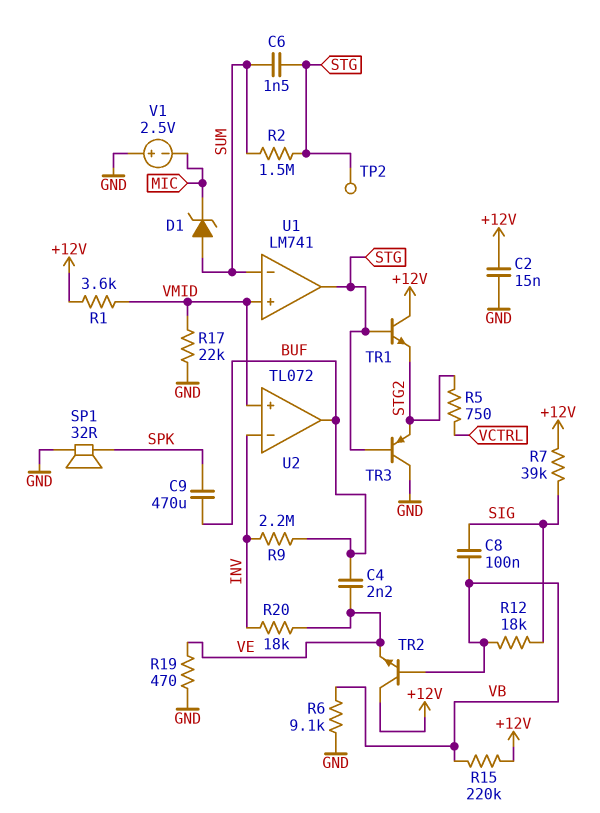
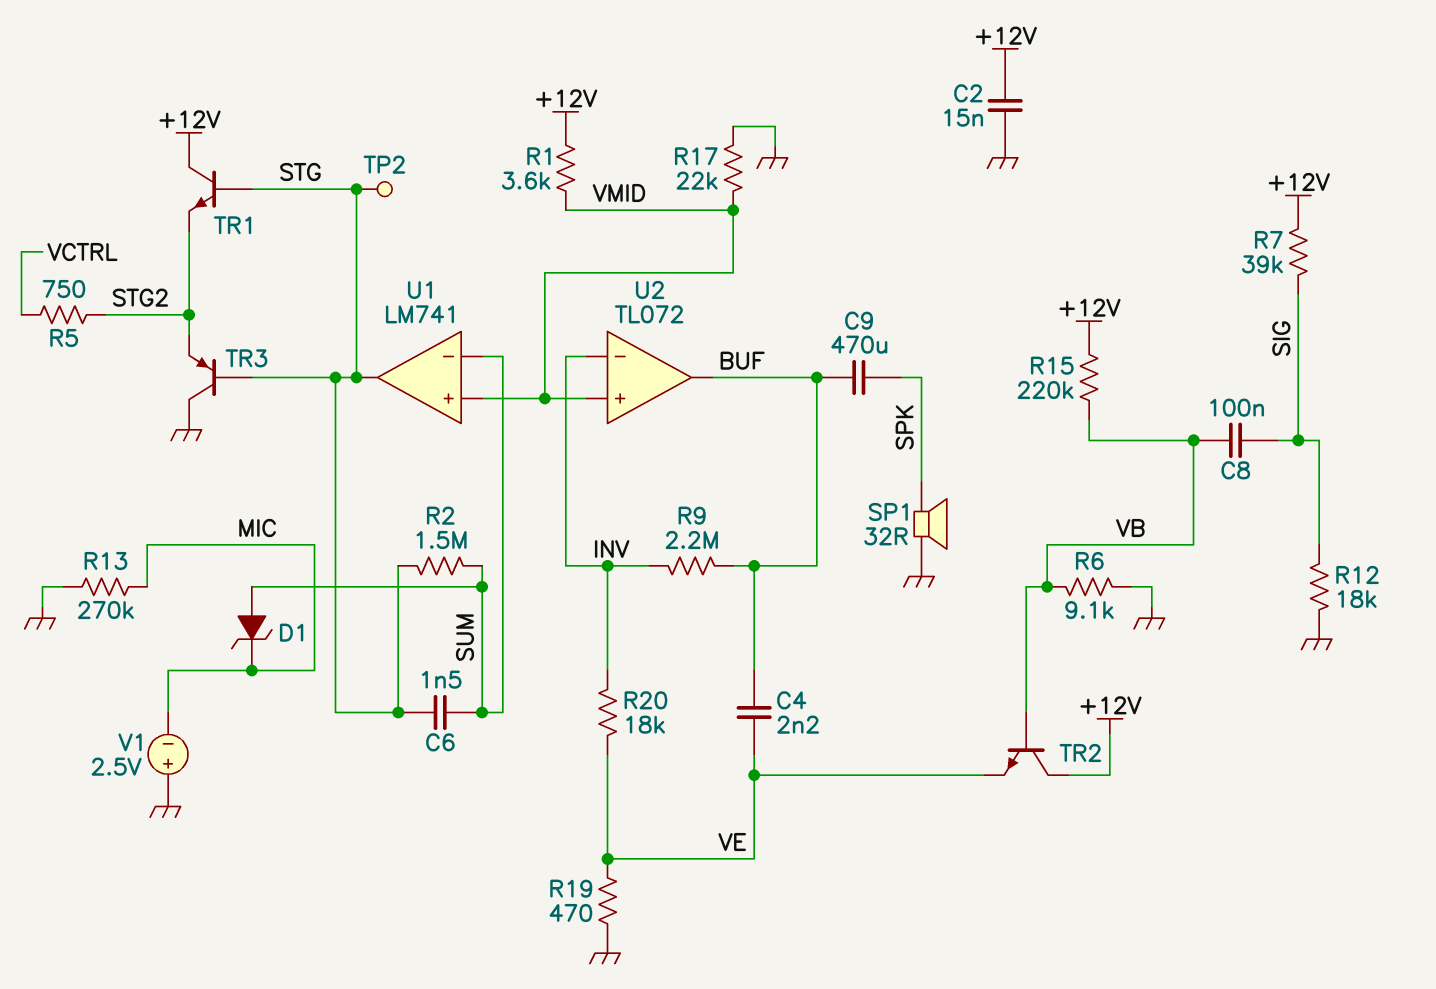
R12: 18k (SIG, VB) -> 18k (GND, SIG)
R13: none -> 270k (GND, MIC)

